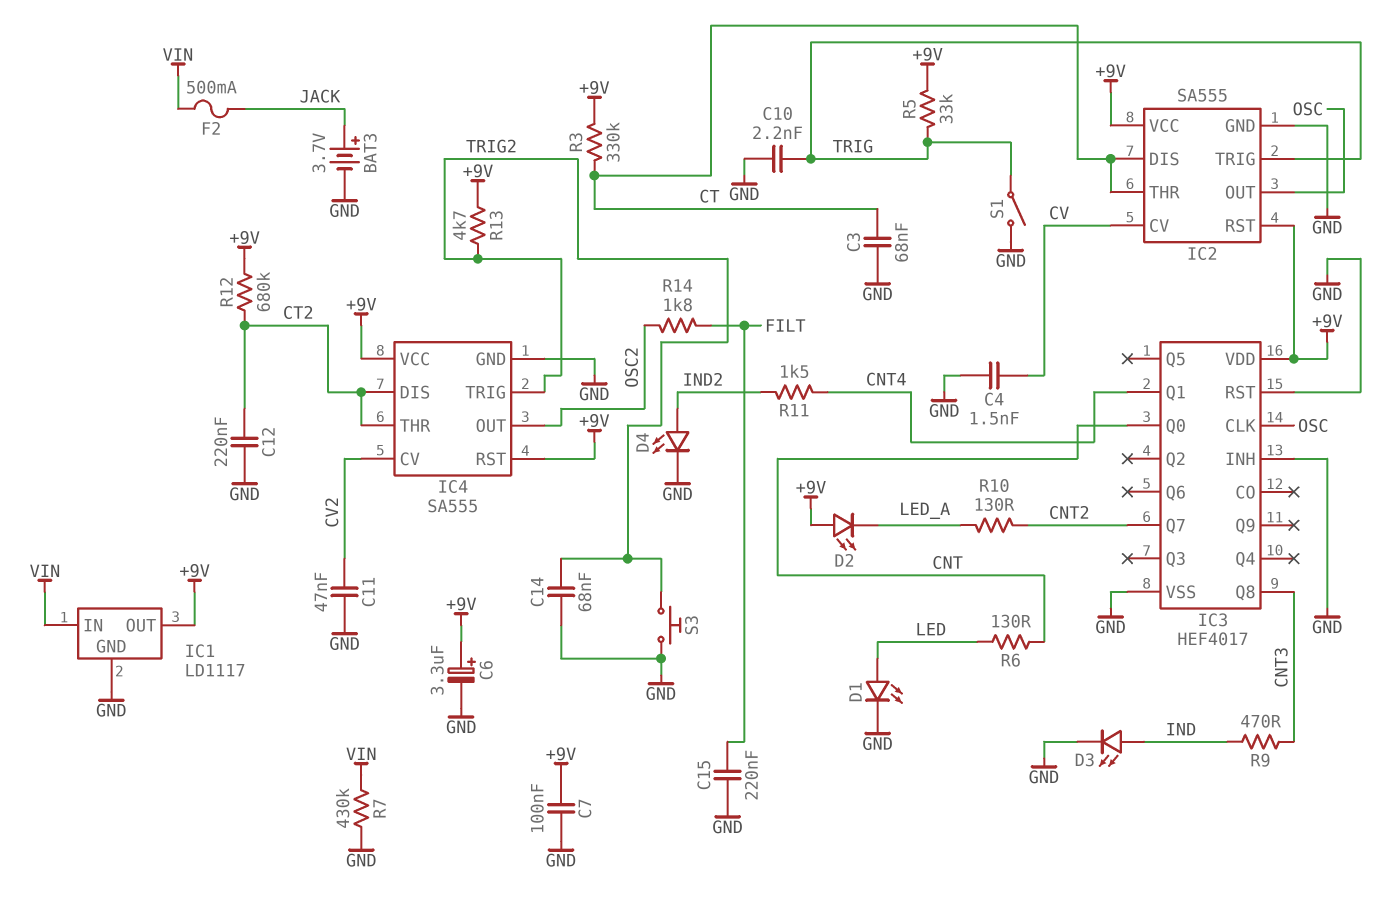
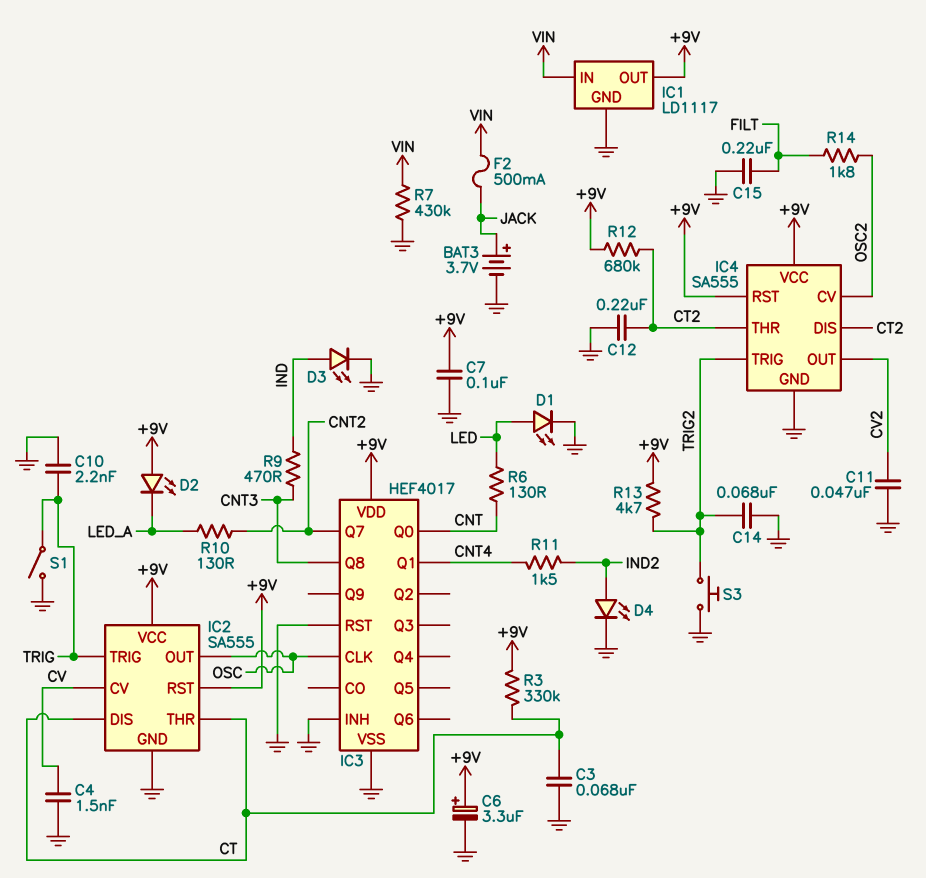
IC4 pin CV: CV2 -> OSC2
IC4 pin OUT: OSC2 -> CV2
R5: 33k (+9V, TRIG) -> none

